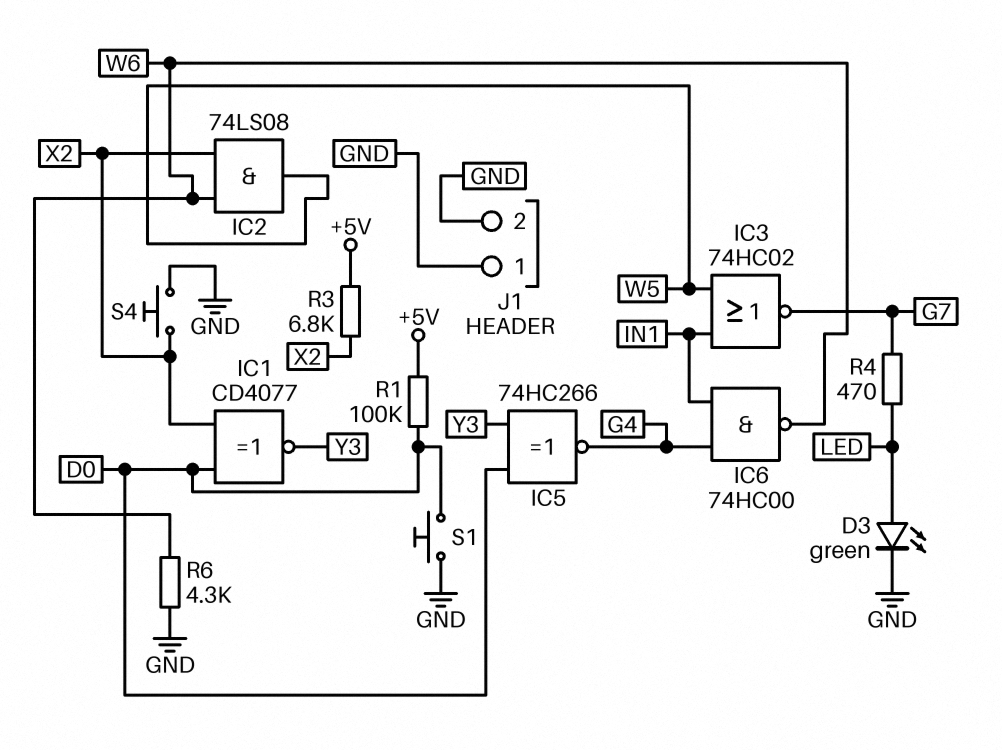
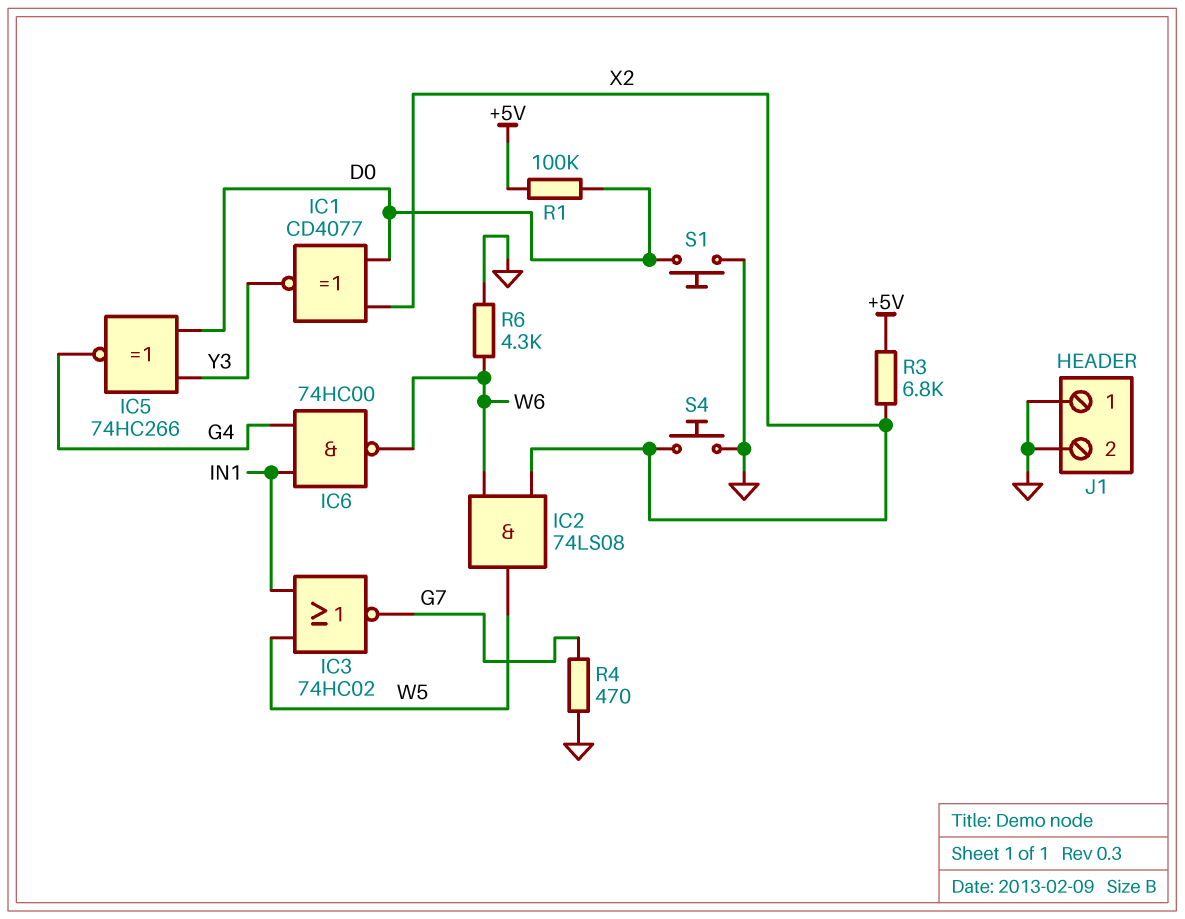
D3: LED green (A LED, K GND) -> none
R4: 470 (G7, LED) -> 470 (G7, GND)

